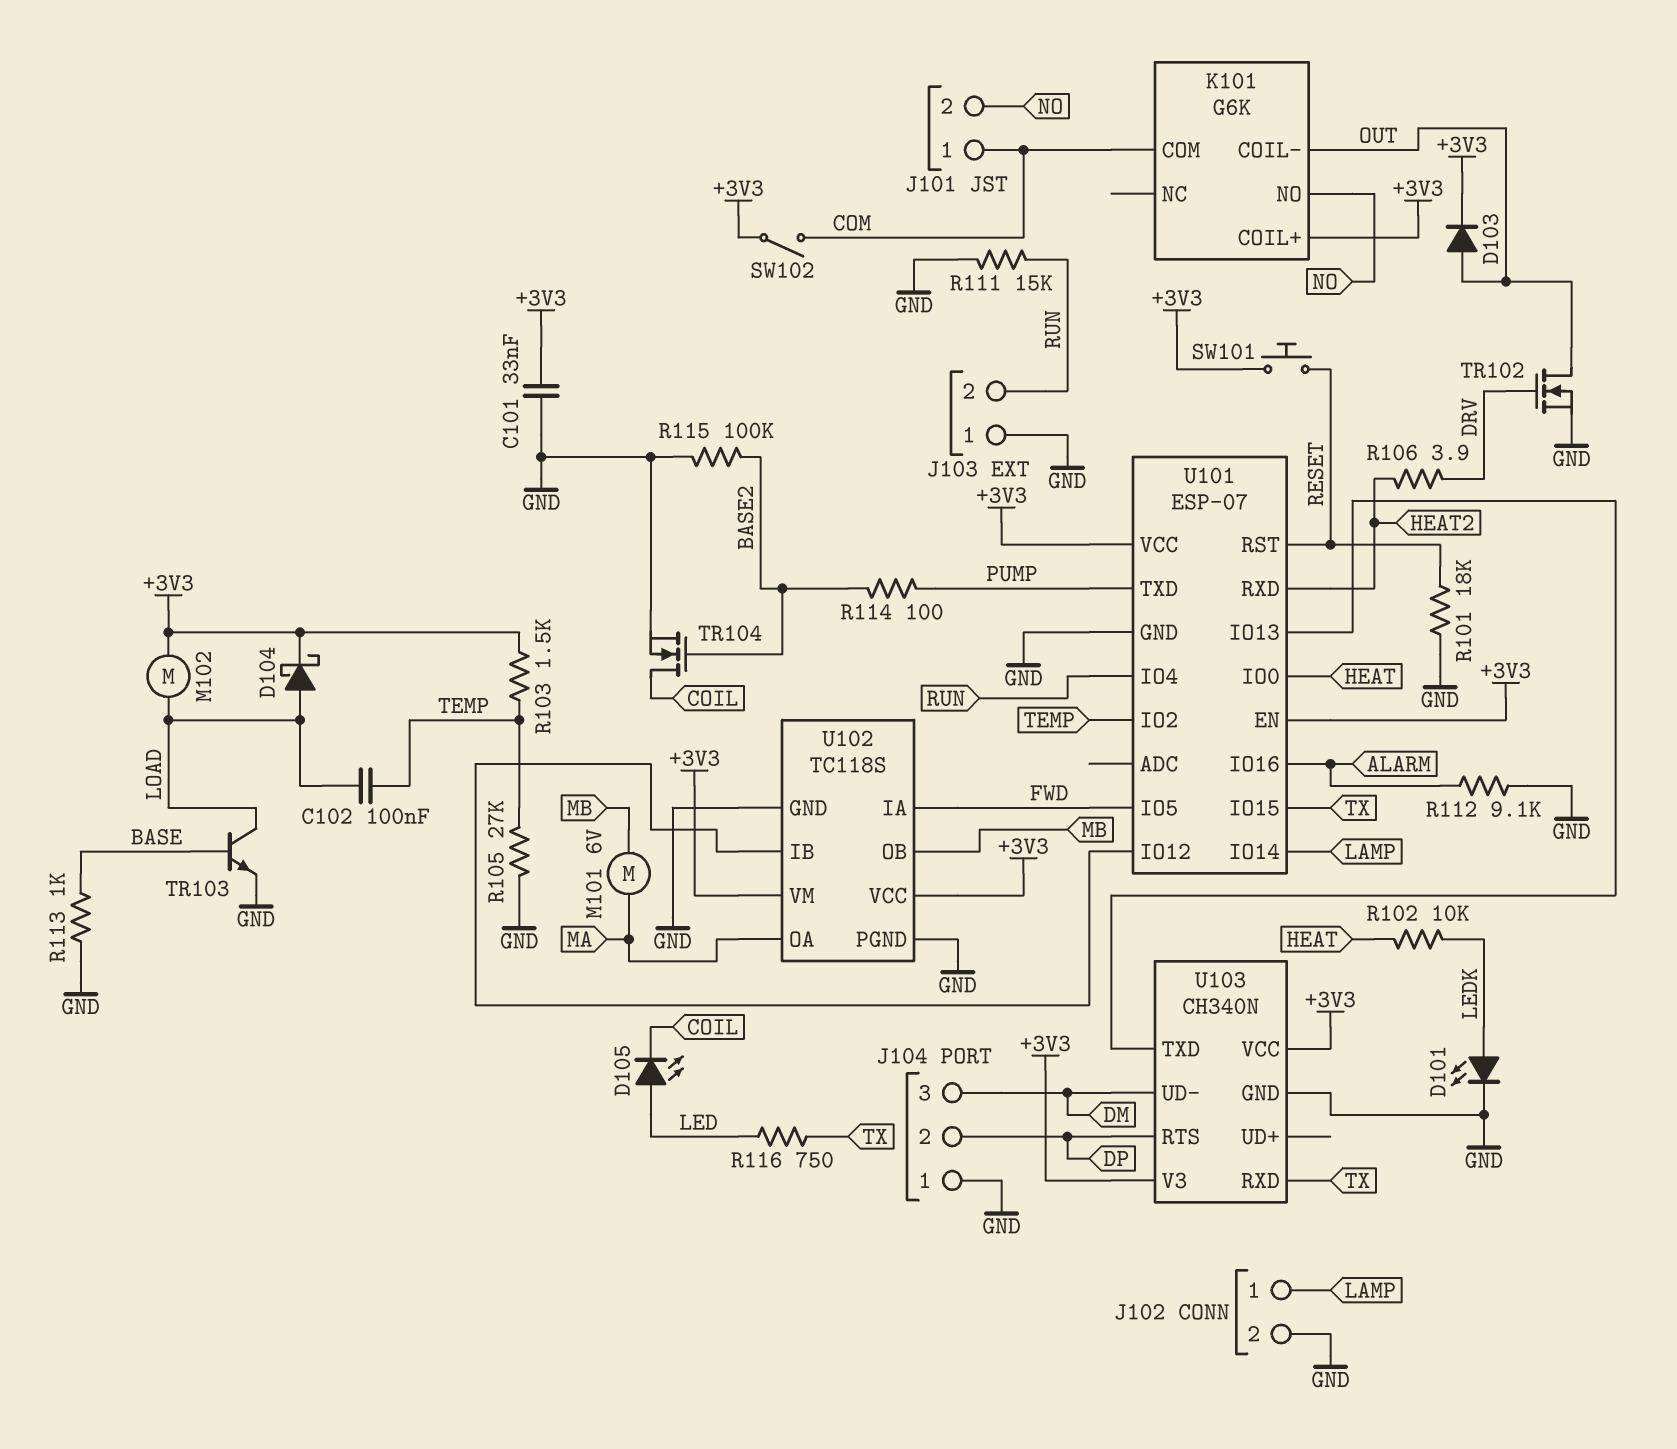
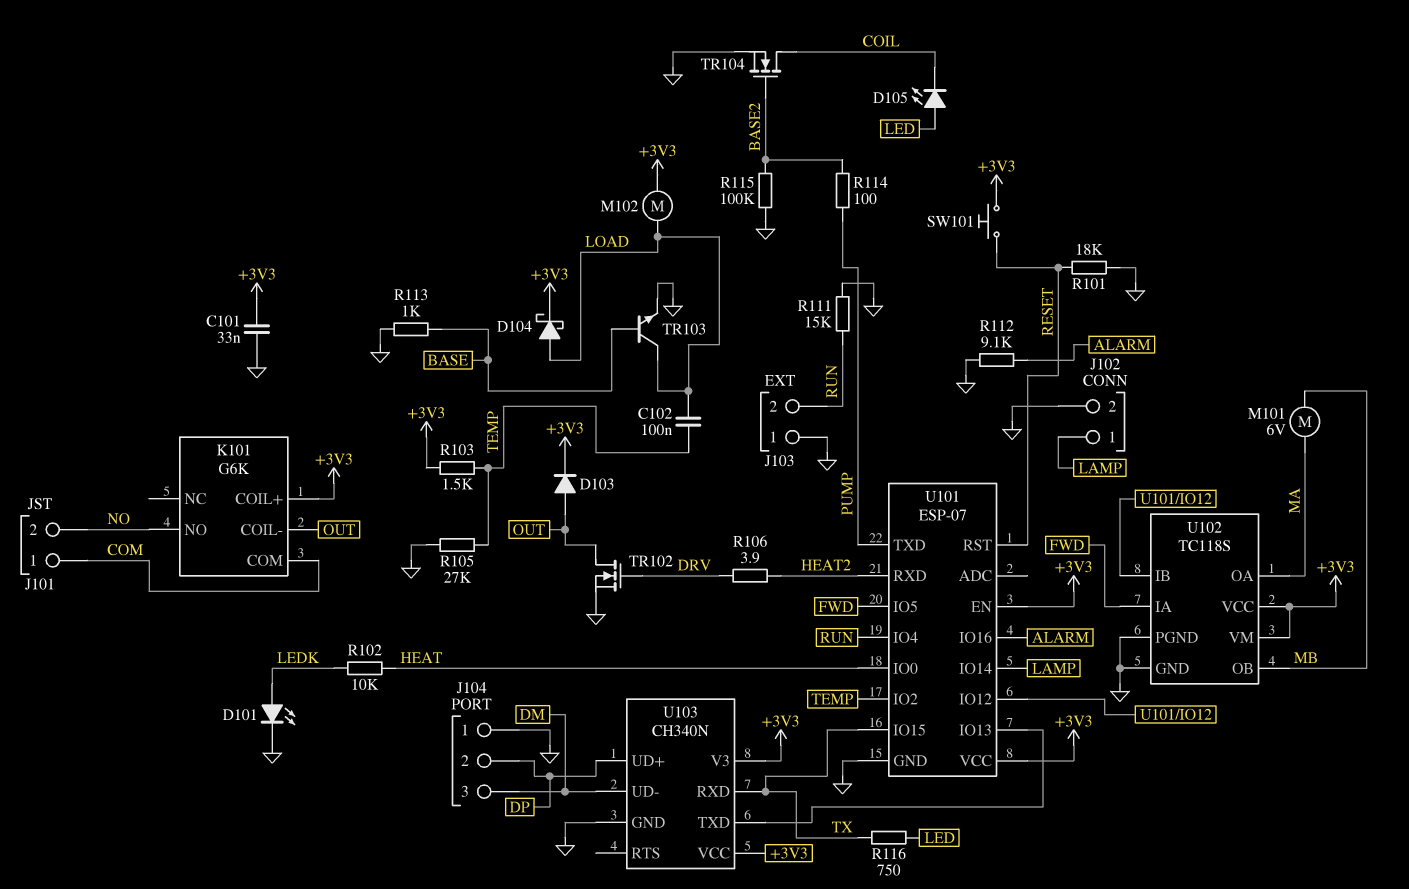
SW102: switch (+3V3, COM) -> none
U103 pin RTS: DP -> none
U103 pin UD+: none -> DP

